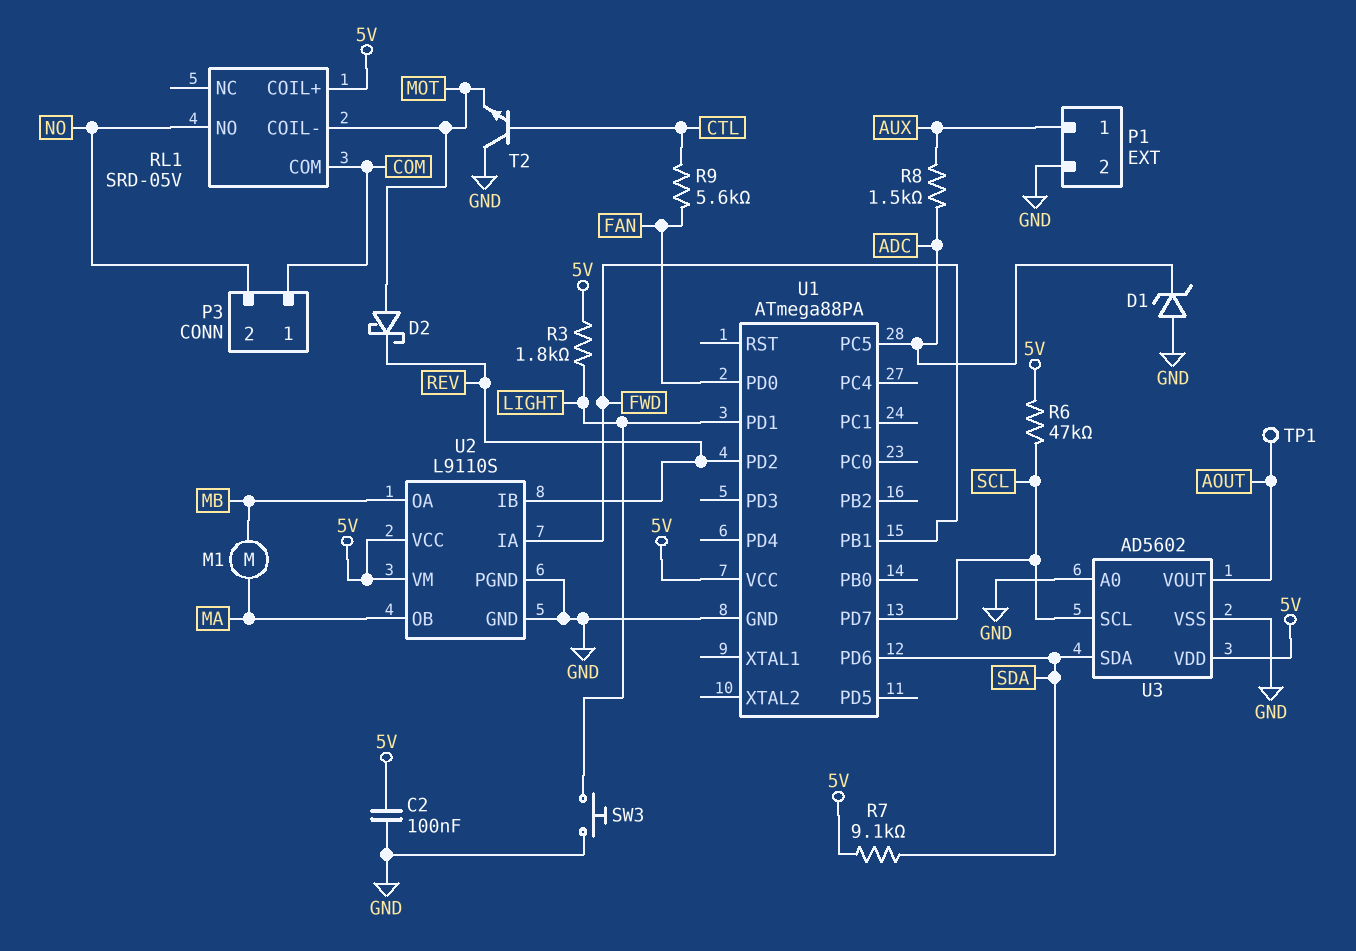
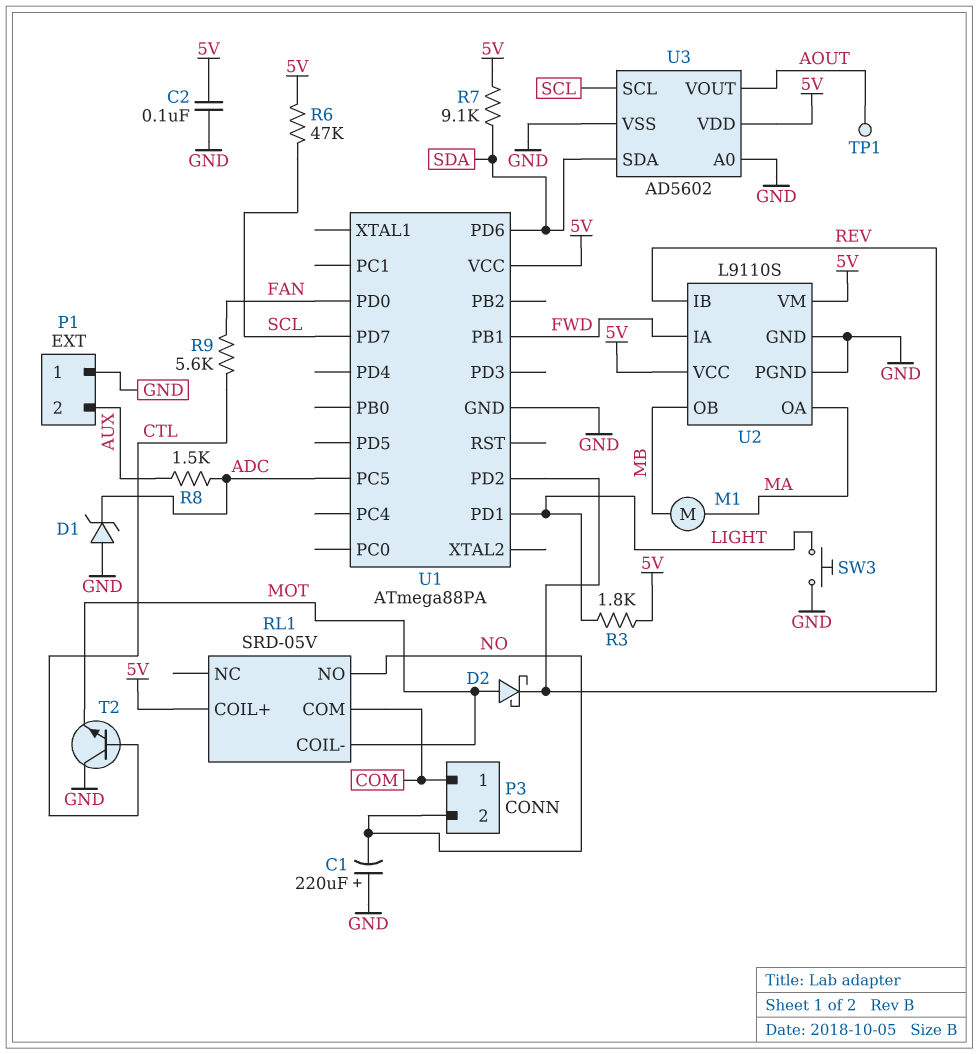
C1: none -> 220uF (plus GND, minus NO)
P1 pin 1: AUX -> GND
P1 pin 2: GND -> AUX
U2 pin OA: MB -> MA
U2 pin OB: MA -> MB

